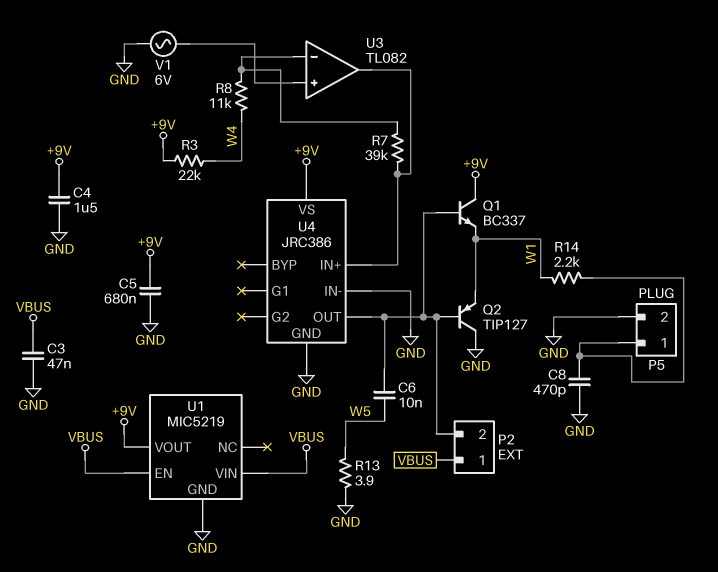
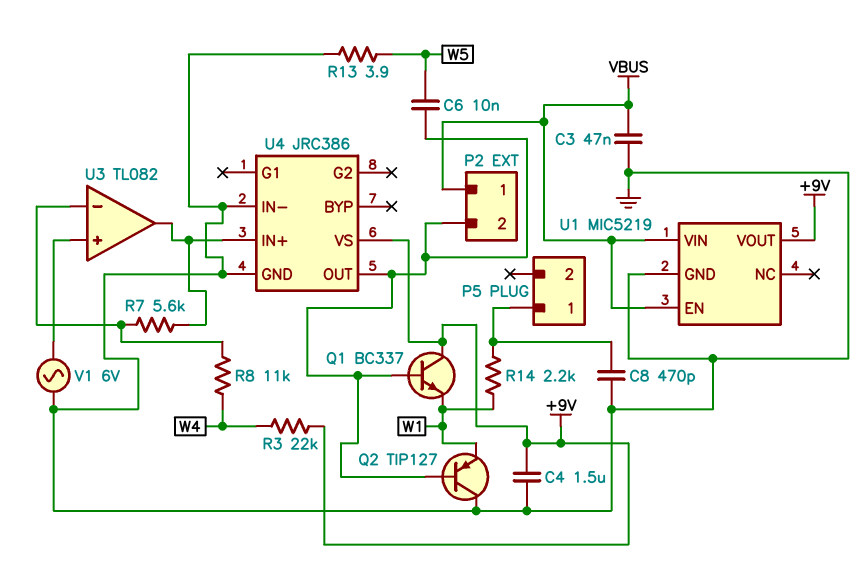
C5: 680nF (+9V, GND) -> none
P5 pin 2: GND -> none
R7: 39k (U3/in-, U3/out) -> 5.6k (U3/in-, U3/out)

